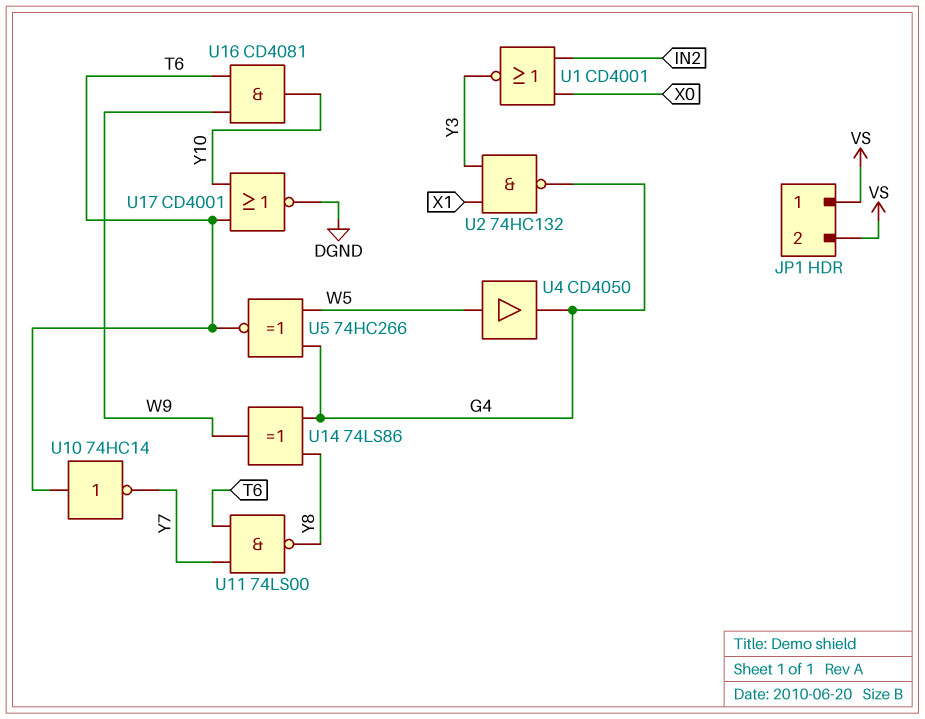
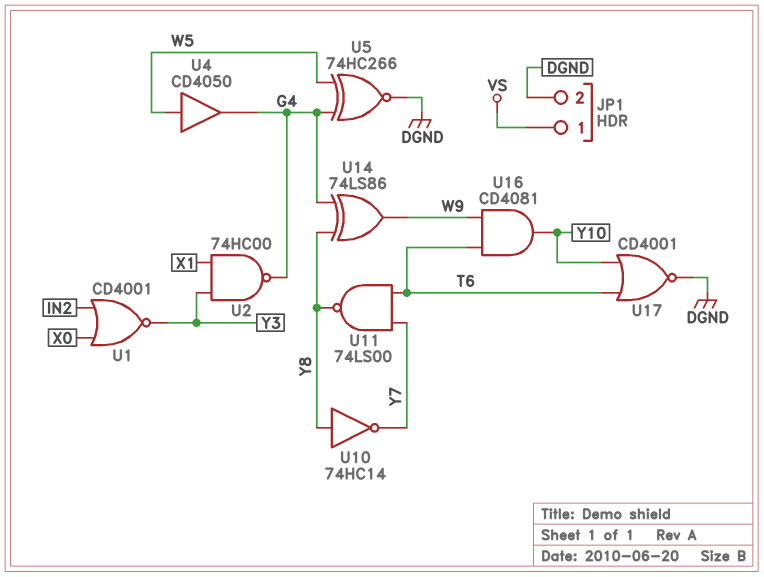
JP1 pin 2: VS -> DGND
U2: NAND 74HC132 (in X1, in Y3, out G4) -> NAND 74HC00 (in X1, in Y3, out G4)
U5: XNOR 74HC266 (in G4, in W5, out T6) -> XNOR 74HC266 (in G4, in W5, out DGND)
U10: NOT 74HC14 (in T6, out Y7) -> NOT 74HC14 (in Y8, out Y7)

